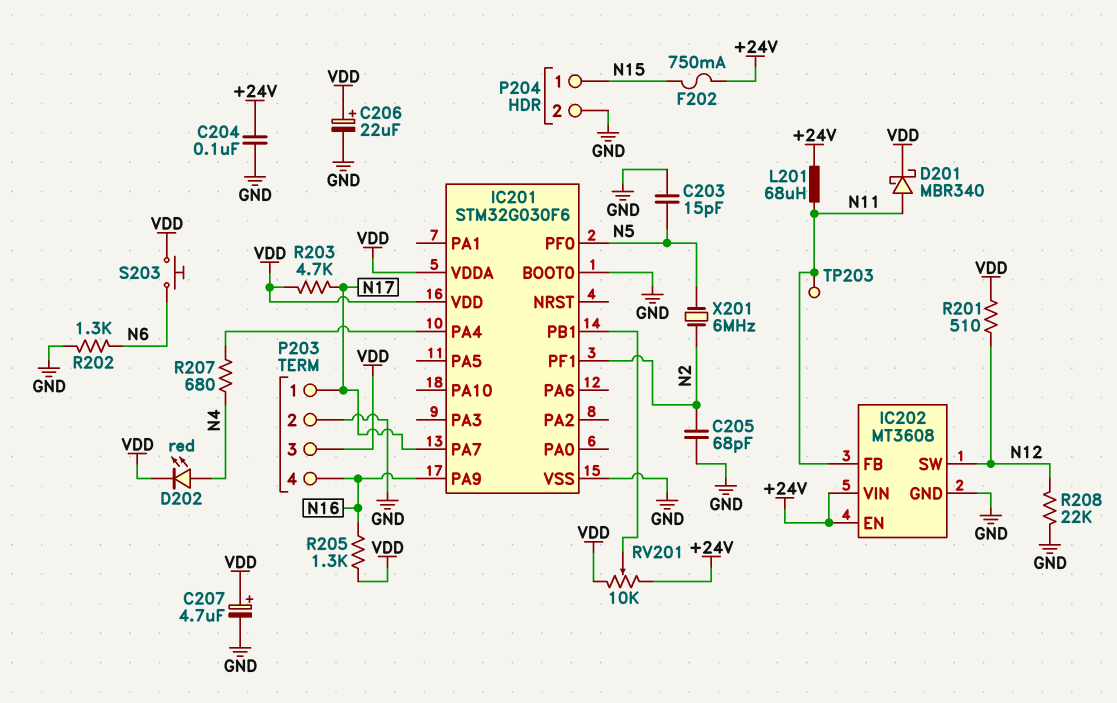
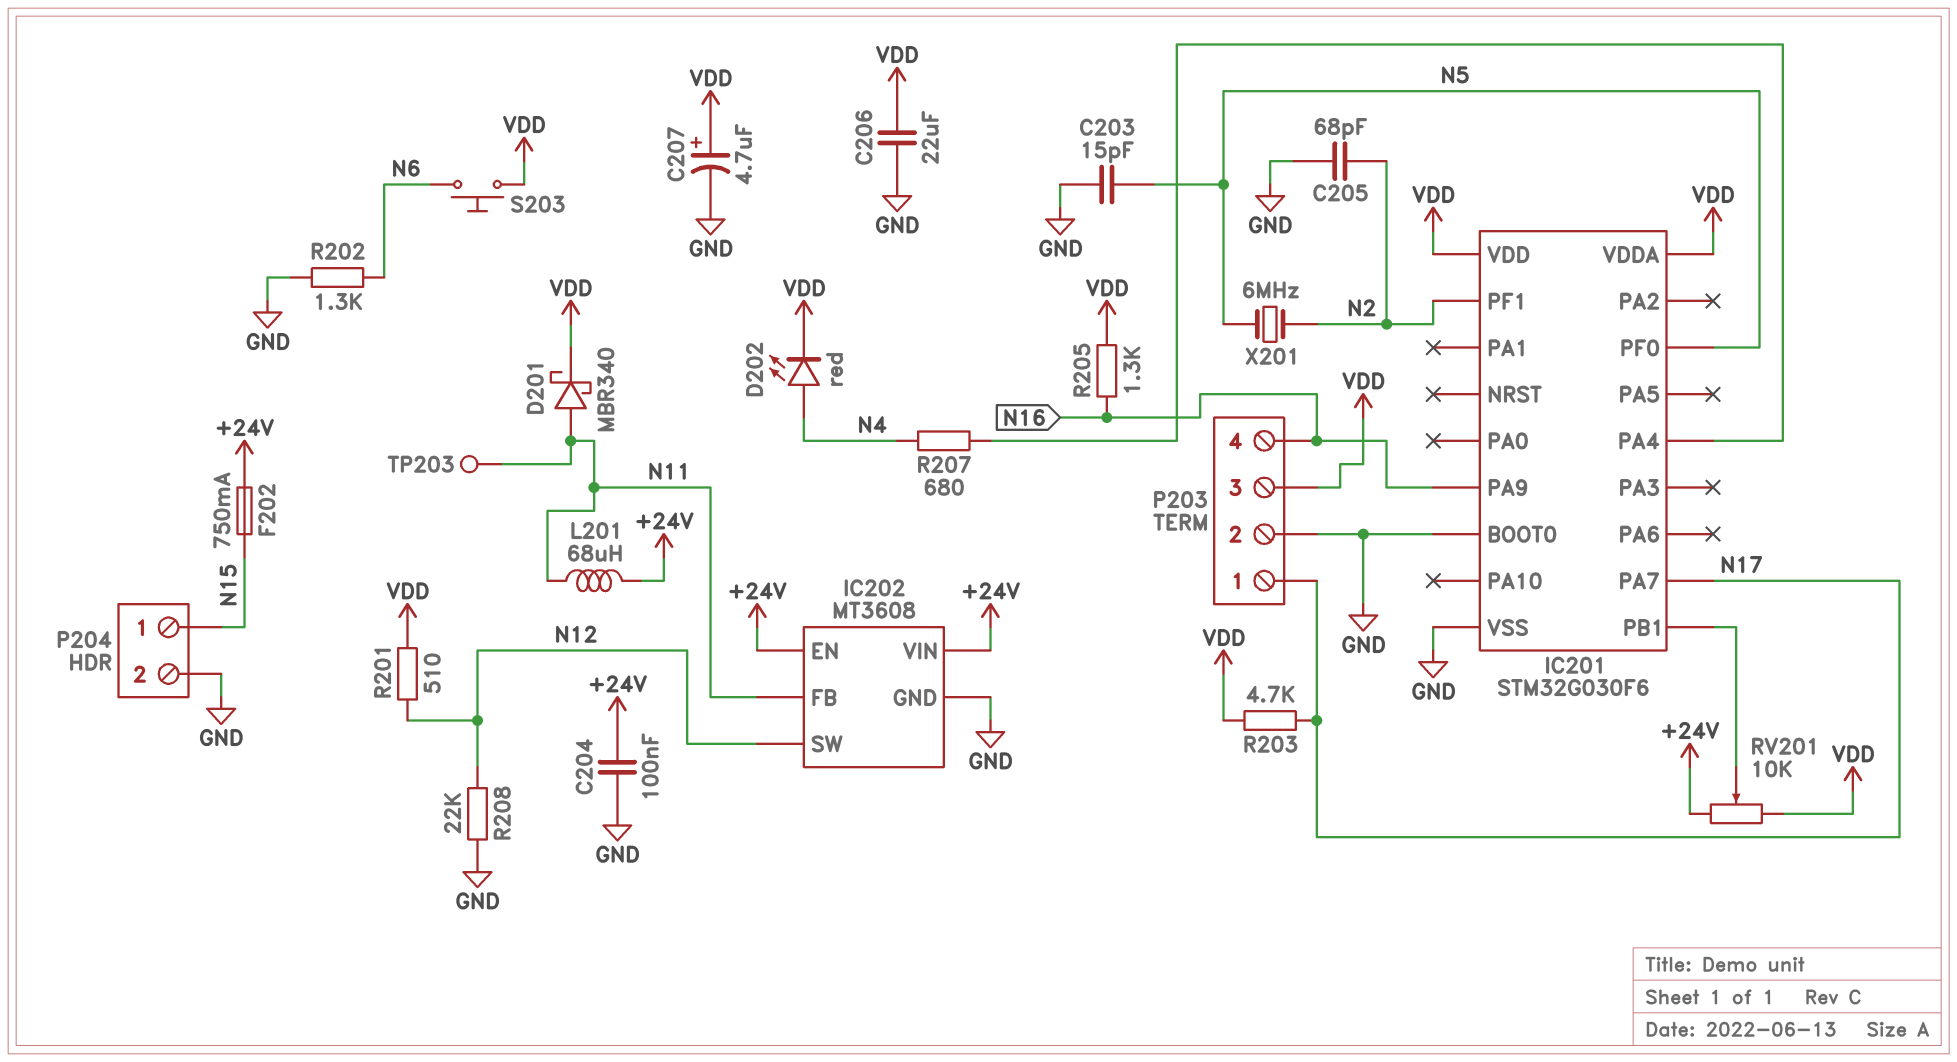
C206: 22uF (plus VDD, minus GND) -> 22uF (GND, VDD)

